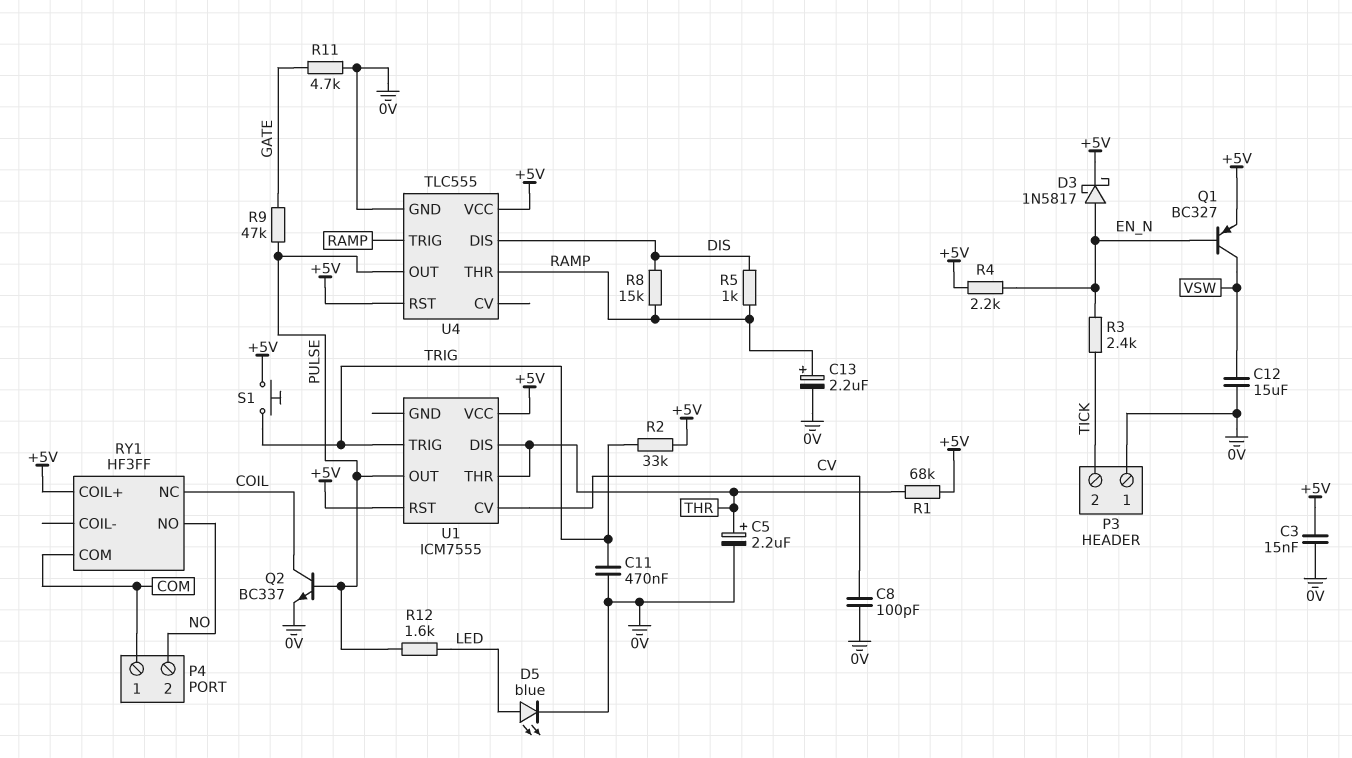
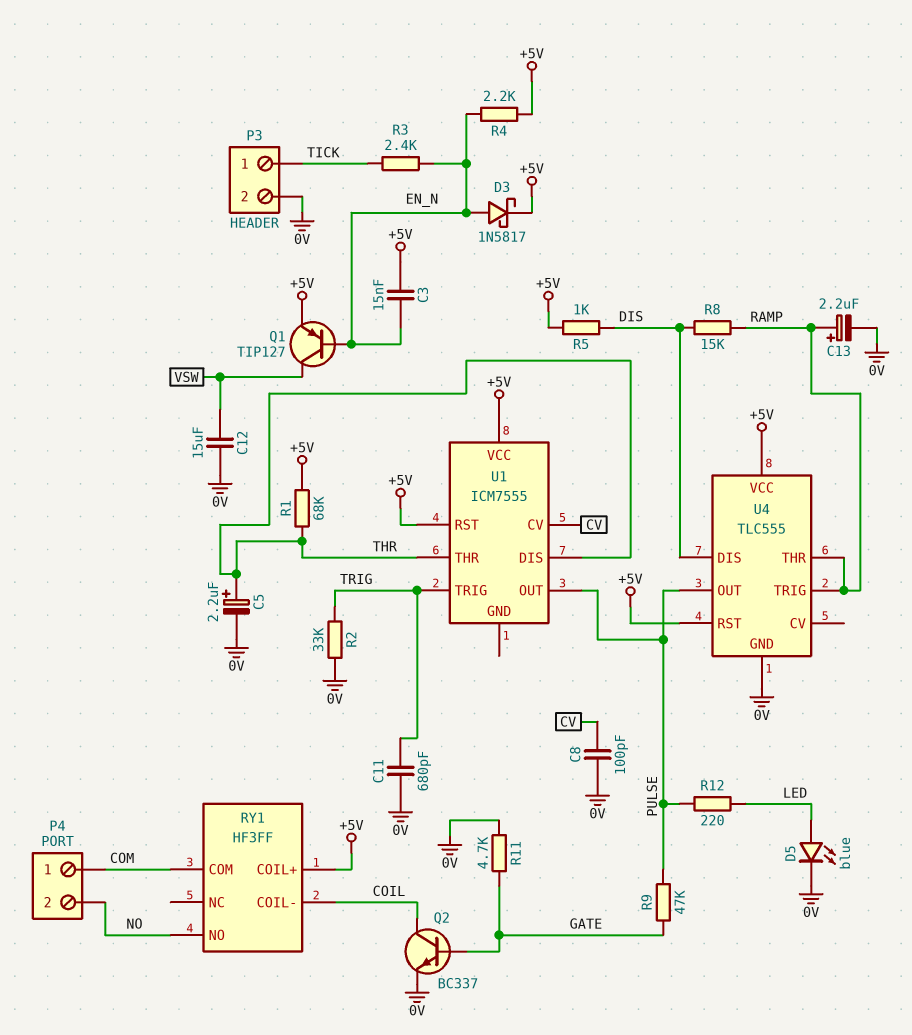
C3: 15nF (+5V, 0V) -> 15nF (+5V, EN_N)
C11: 470nF (0V, TRIG) -> 680pF (0V, TRIG)
P3 pin 1: 0V -> TICK
P3 pin 2: TICK -> 0V
Q1: PNP BC327 (B EN_N, C VSW, E +5V) -> PNP TIP127 (B EN_N, C VSW, E +5V)
Q2: NPN BC337 (B PULSE, C COIL, E 0V) -> NPN BC337 (B GATE, C COIL, E 0V)
R2: 33k (+5V, TRIG) -> 33k (0V, TRIG)
R5: 1k (DIS, RAMP) -> 1k (+5V, DIS)
R12: 1.6k (LED, PULSE) -> 220 (LED, PULSE)
RY1 pin COIL-: none -> COIL
RY1 pin NC: COIL -> none
S1: button (+5V, TRIG) -> none

